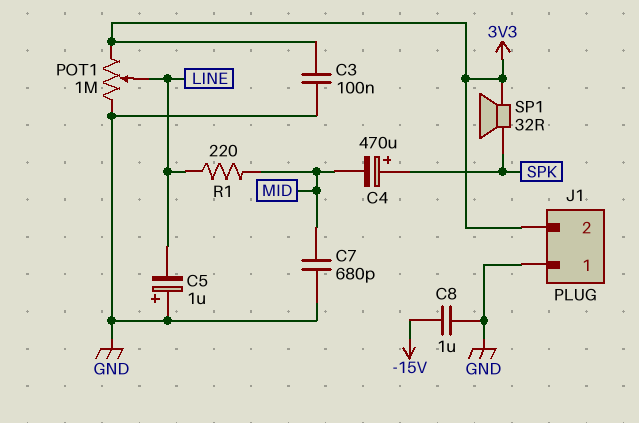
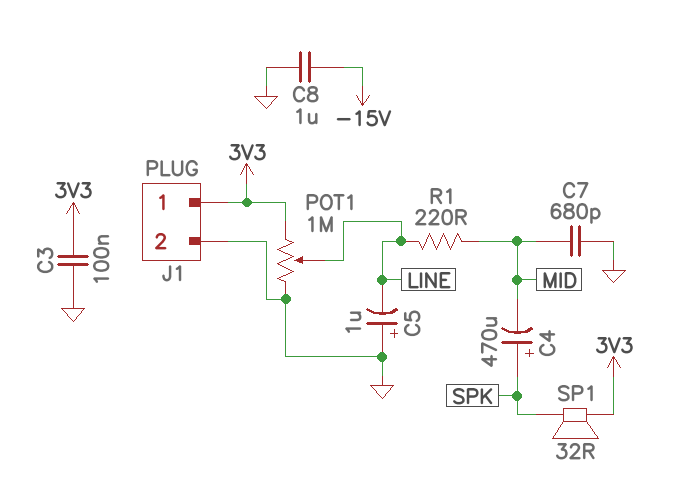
J1 pin 1: GND -> 3V3
J1 pin 2: 3V3 -> GND

